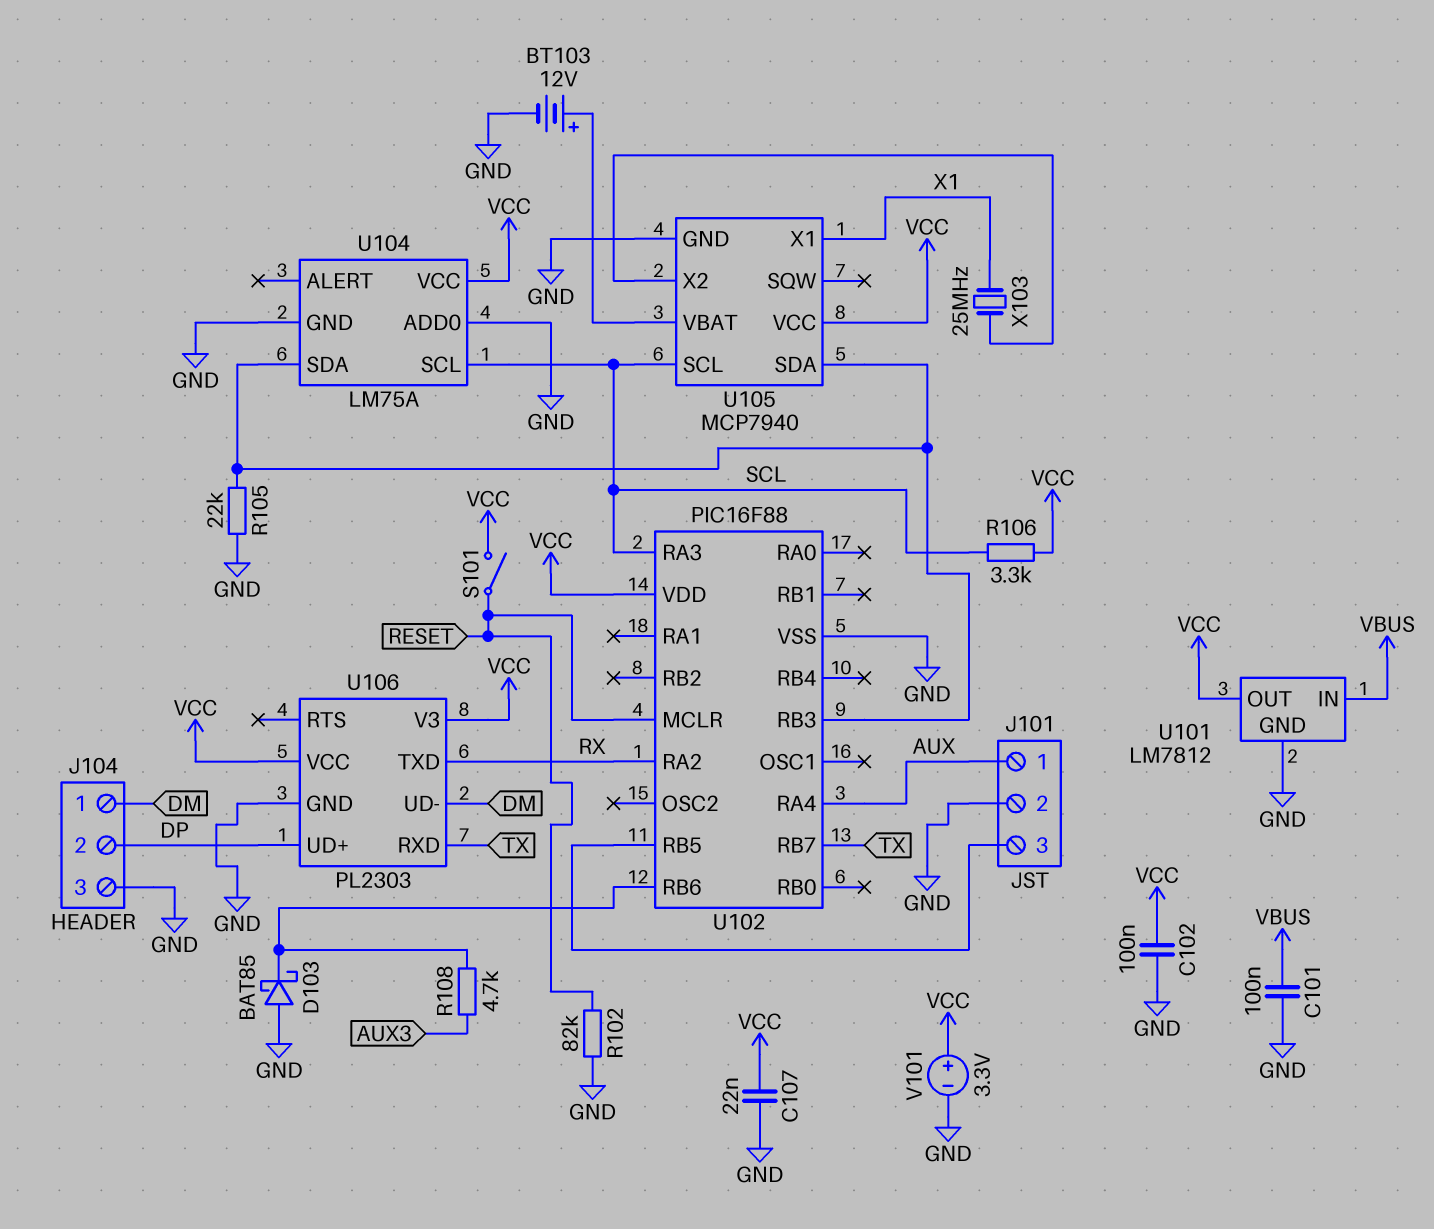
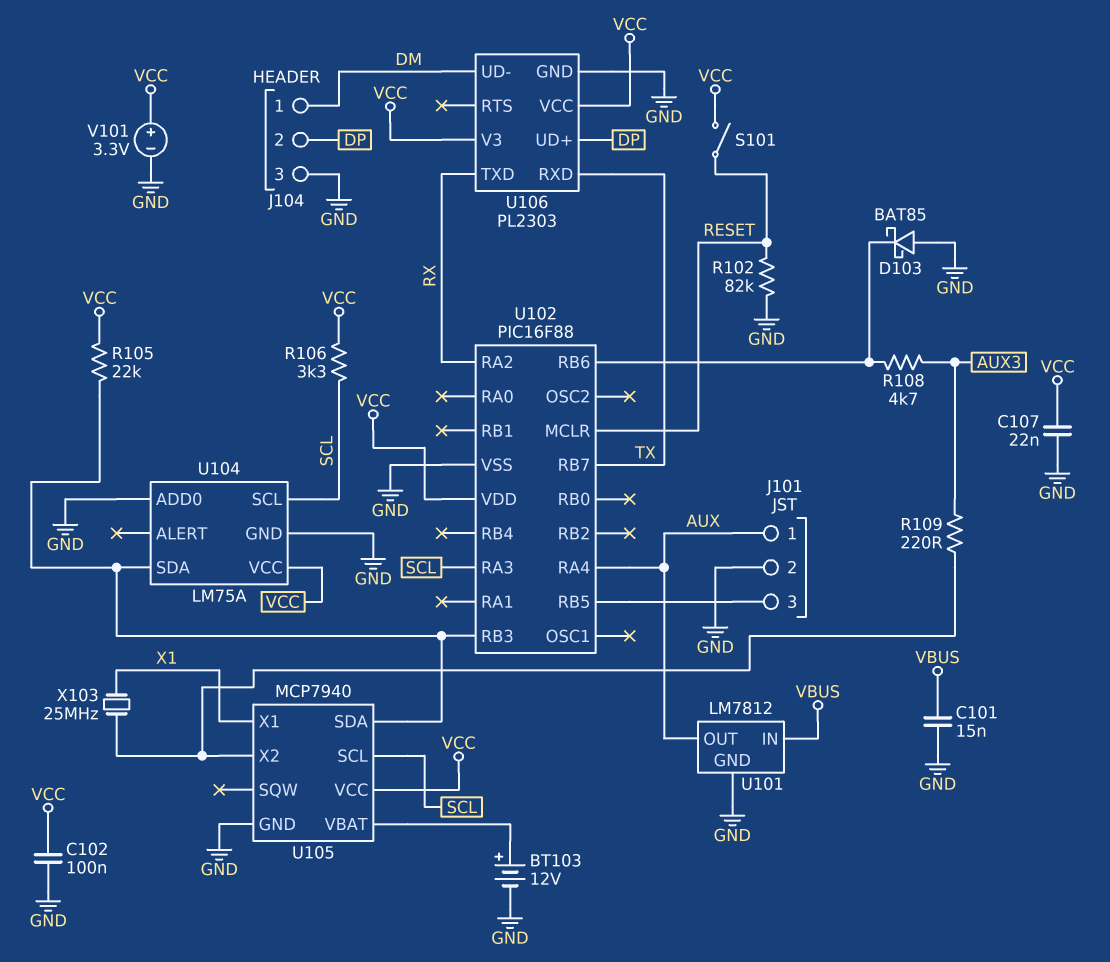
C101: 100nF (GND, VBUS) -> 15nF (GND, VBUS)
R105: 22k (GND, U102/RB3) -> 22k (U102/RB3, VCC)
R109: none -> 220 (AUX3, U105/X2)
U101 pin OUT: VCC -> AUX

